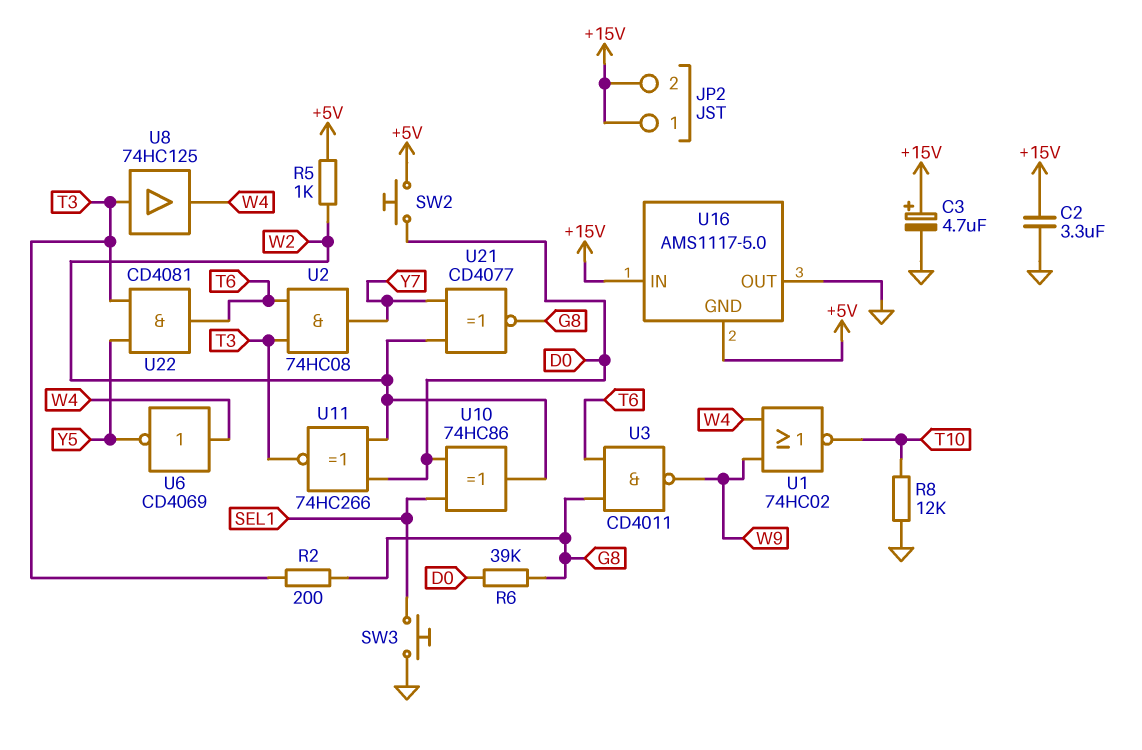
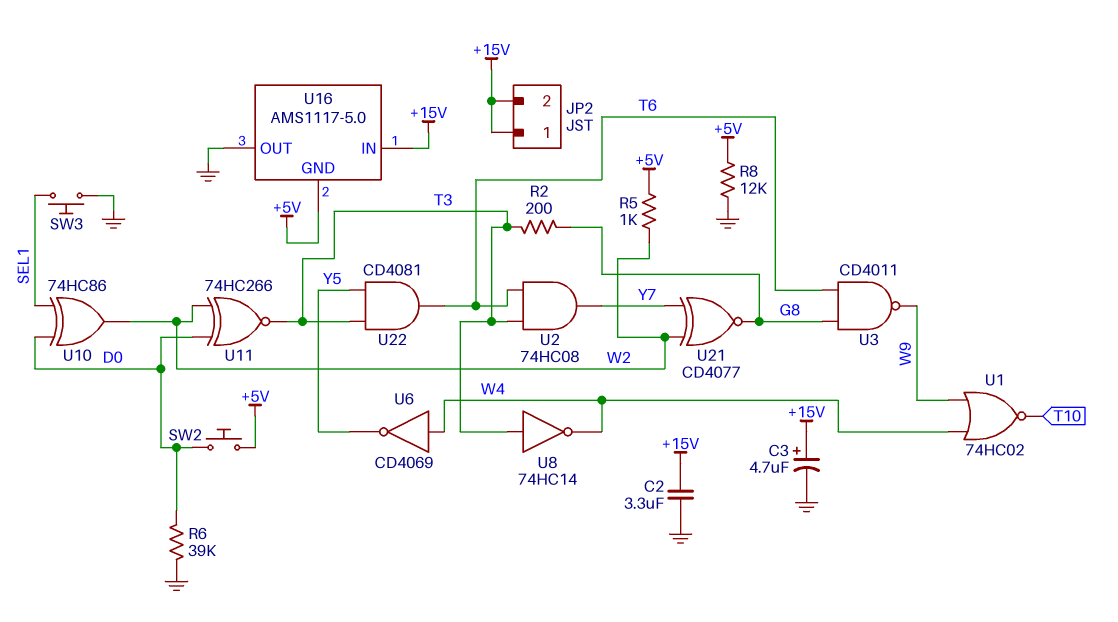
R6: 39k (D0, G8) -> 39k (D0, GND)
R8: 12k (GND, T10) -> 12k (+5V, GND)
U8: buffer 74HC125 (in T3, out W4) -> NOT 74HC14 (in T3, out W4)

